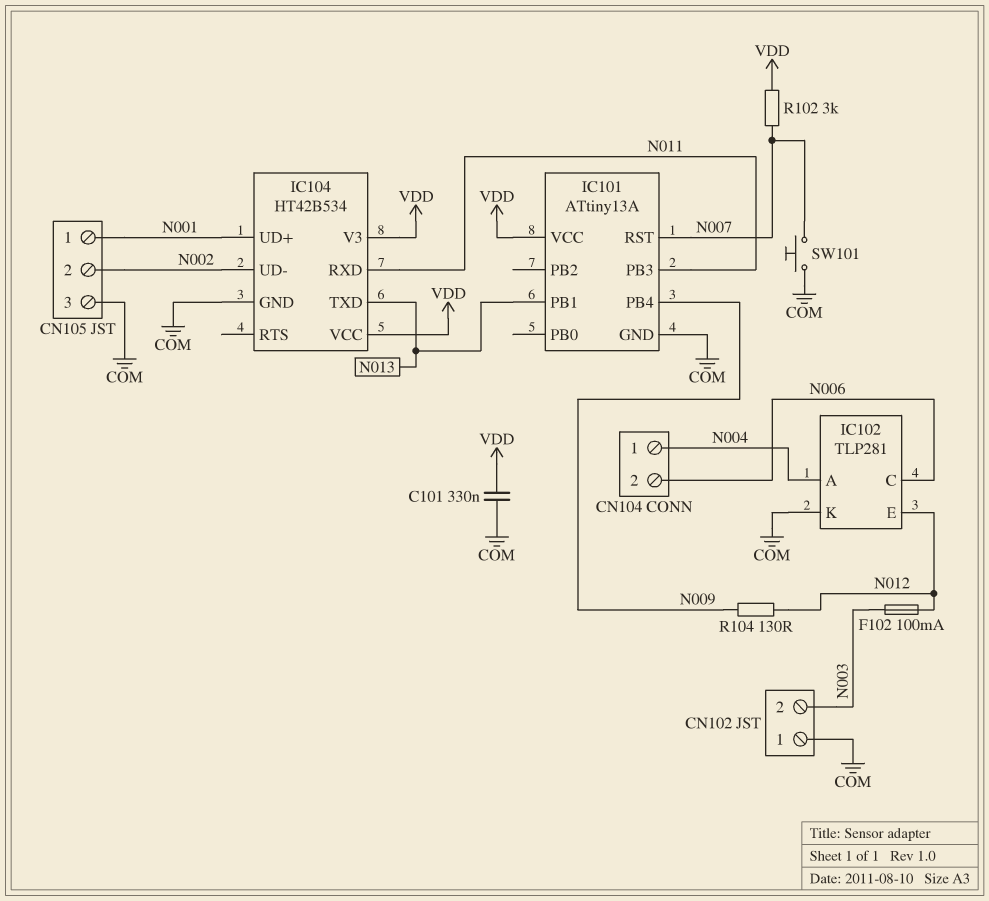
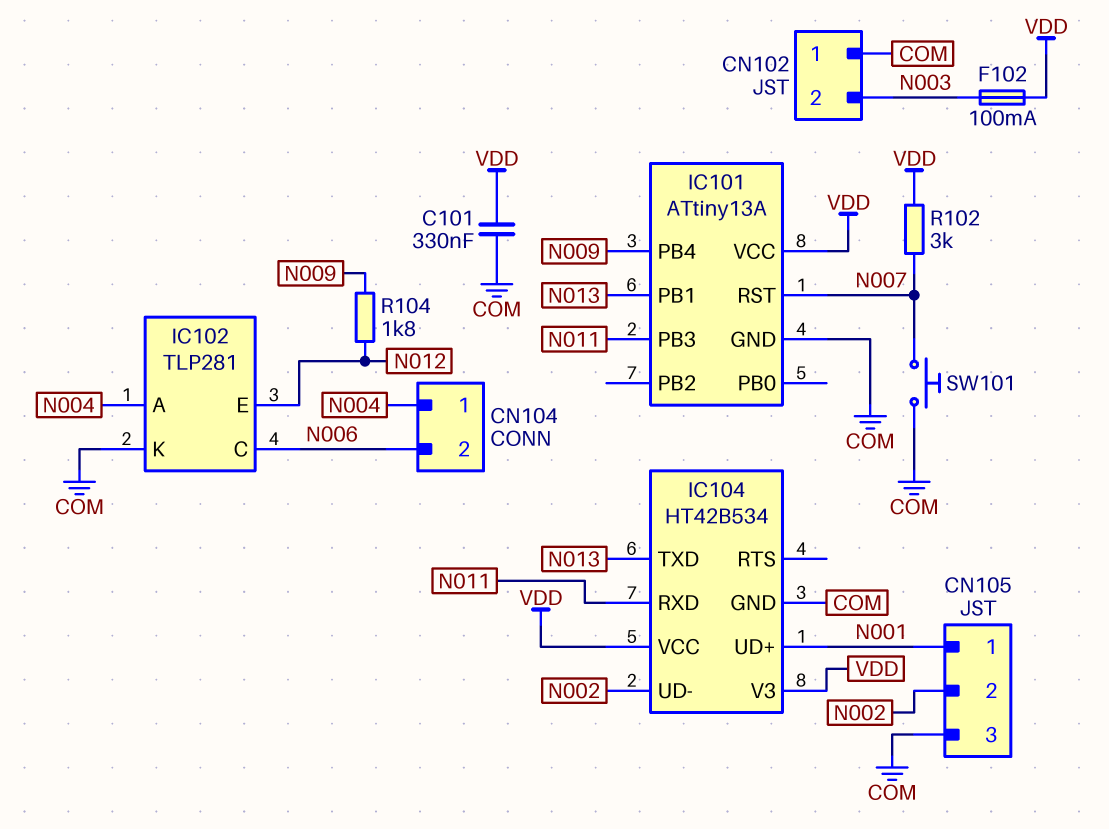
F102: 100mA (N003, N012) -> 100mA (N003, VDD)
R104: 130 (N009, N012) -> 1.8k (N009, N012)

